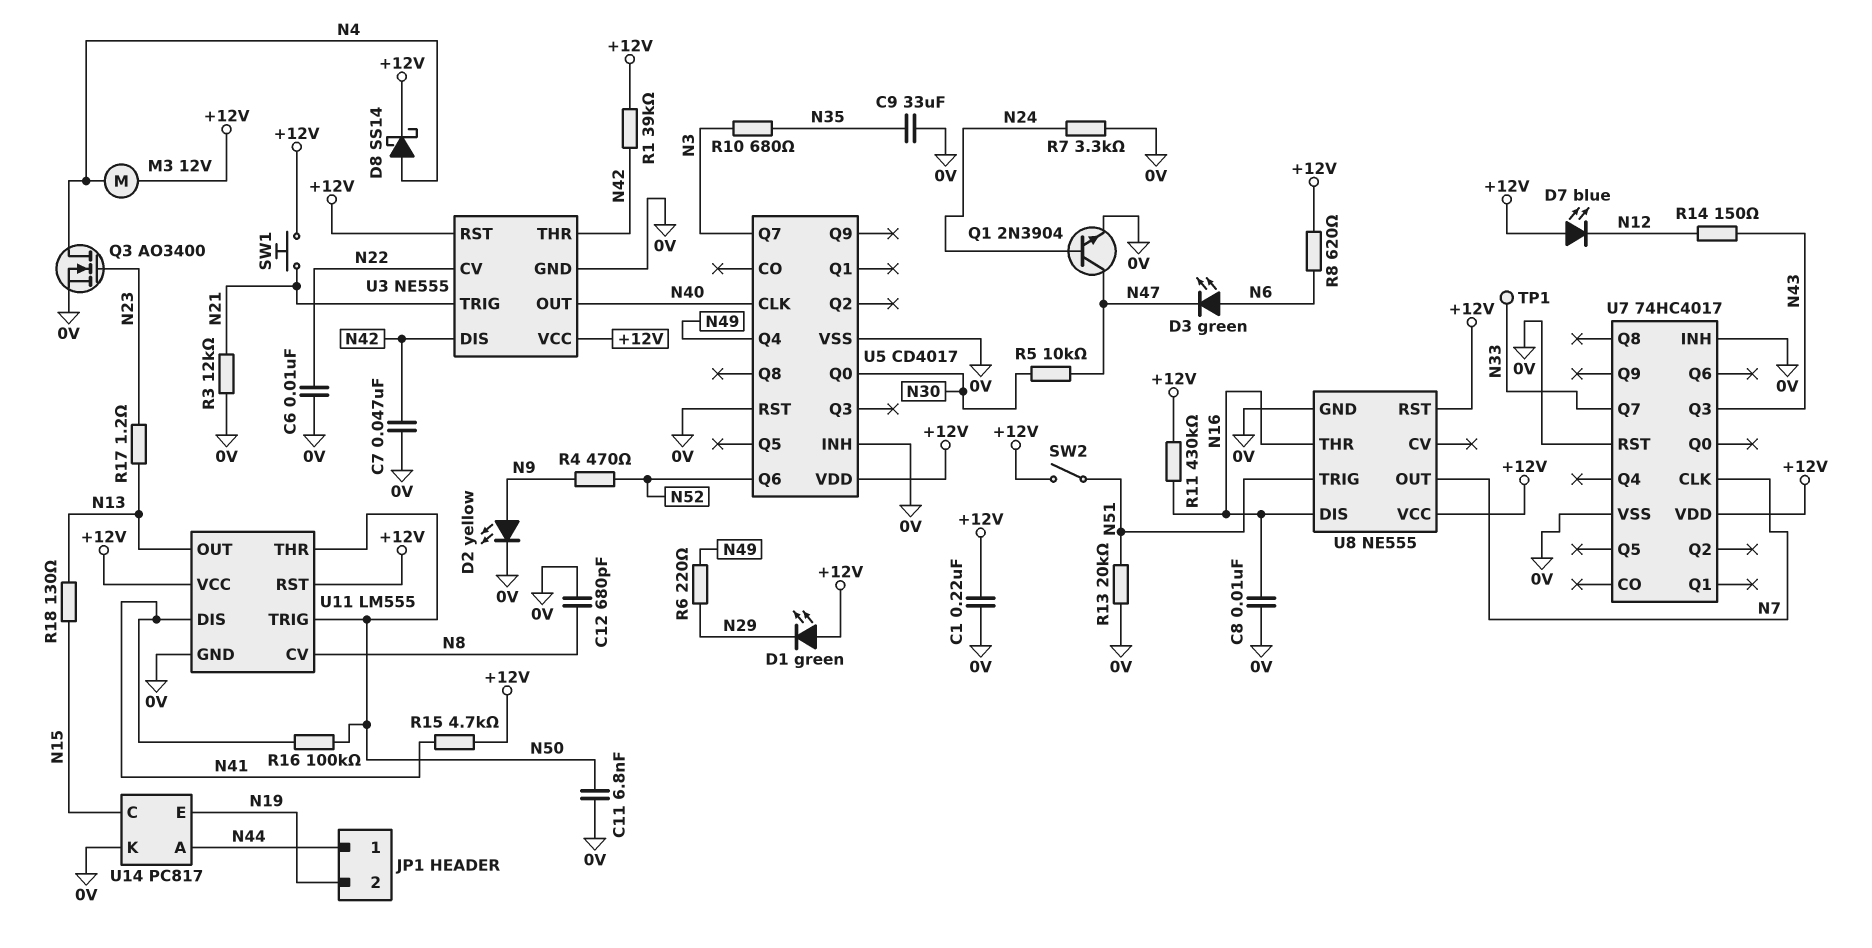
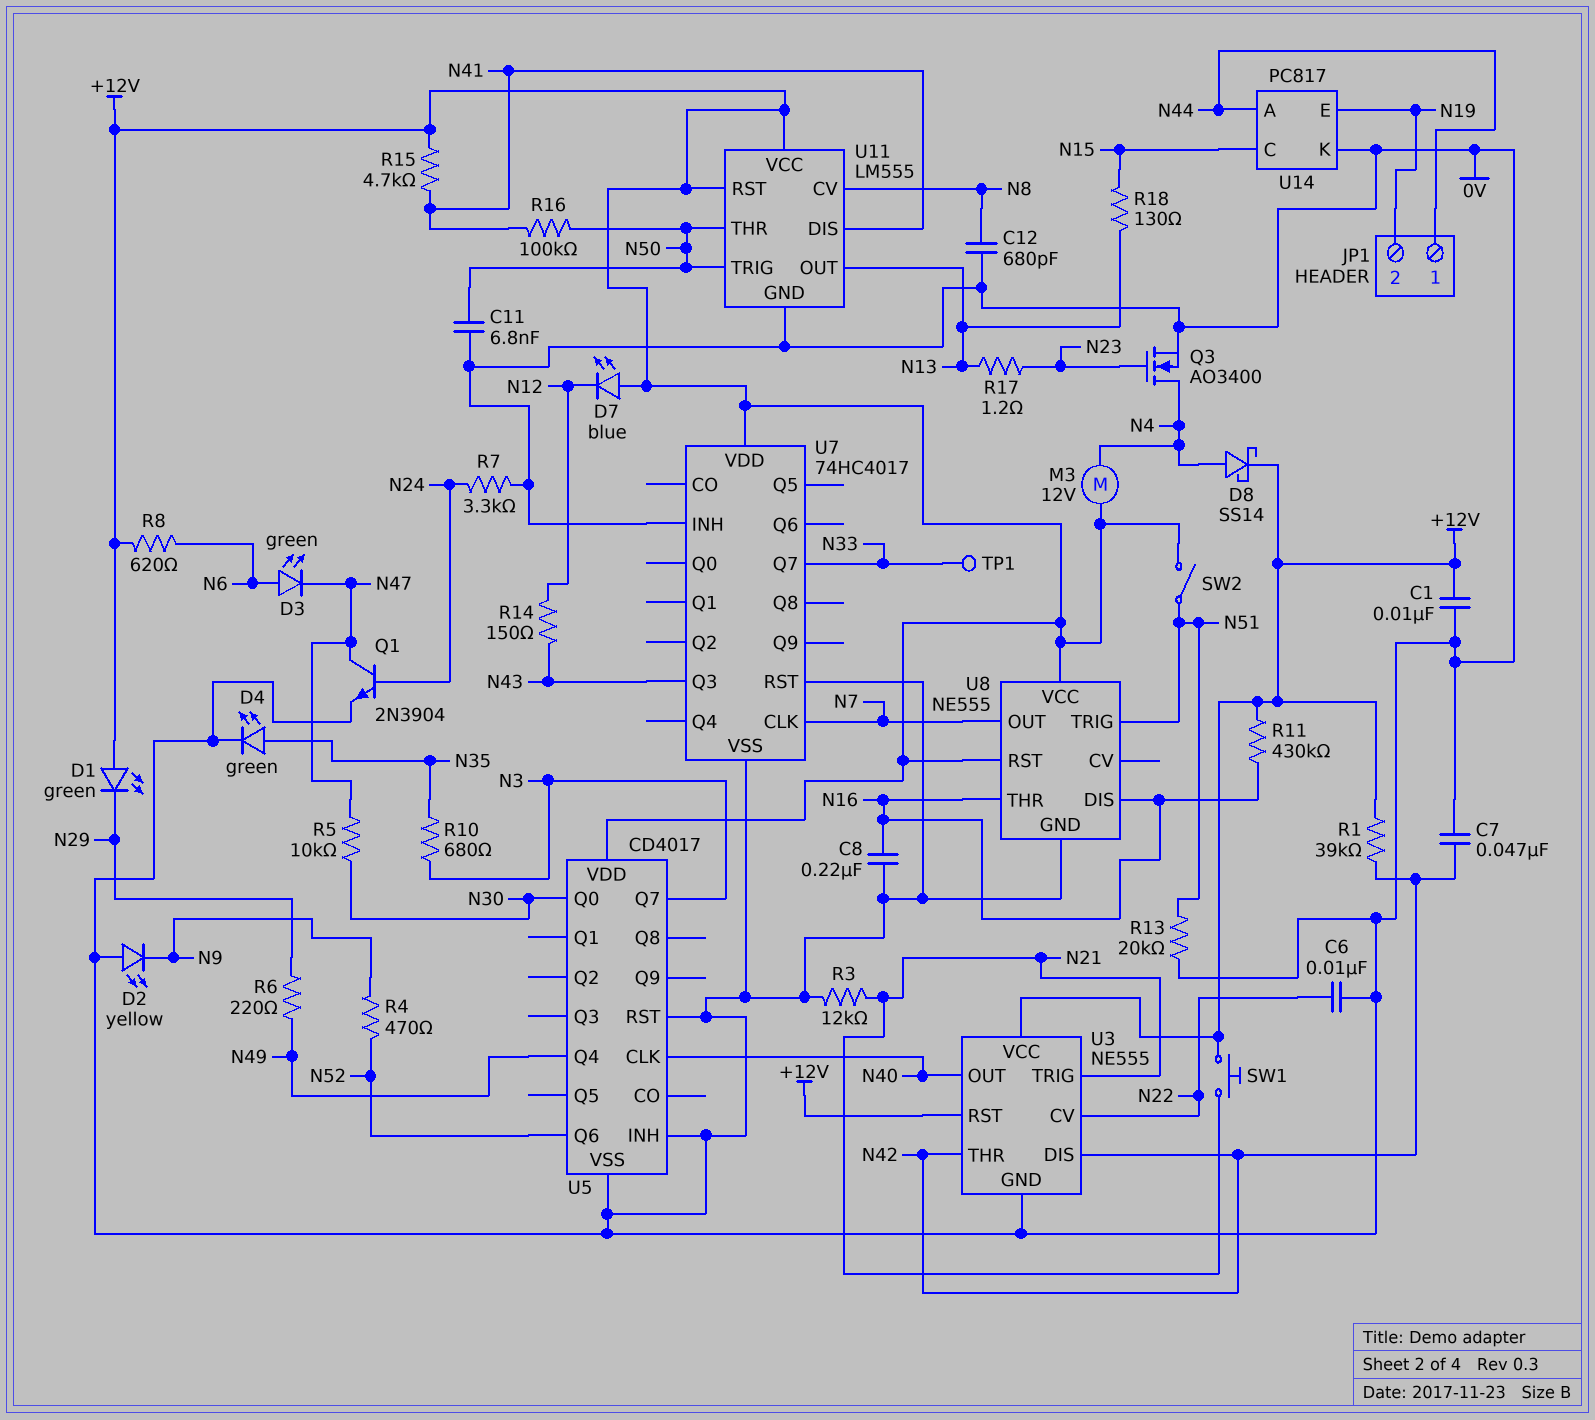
C1: 220nF (+12V, 0V) -> 10nF (+12V, 0V)
C8: 10nF (0V, N16) -> 220nF (0V, N16)
C9: 33uF (0V, N35) -> none
D2: LED yellow (A N9, K 0V) -> LED yellow (A 0V, K N9)
D4: none -> LED green (A N35, K 0V)

